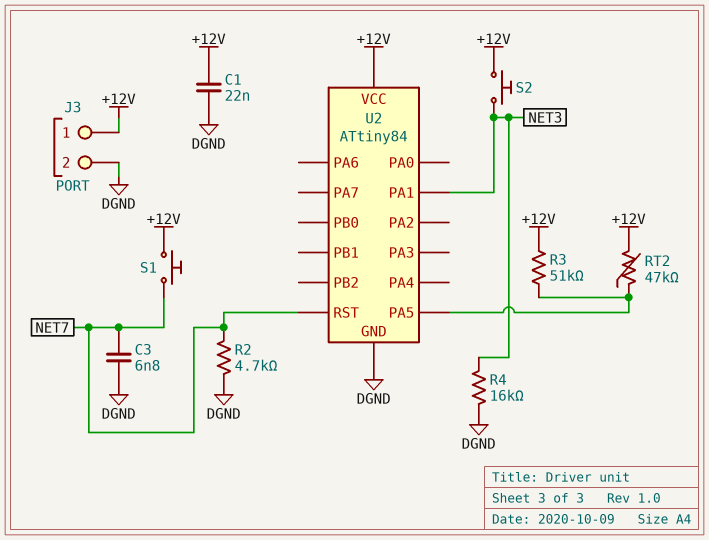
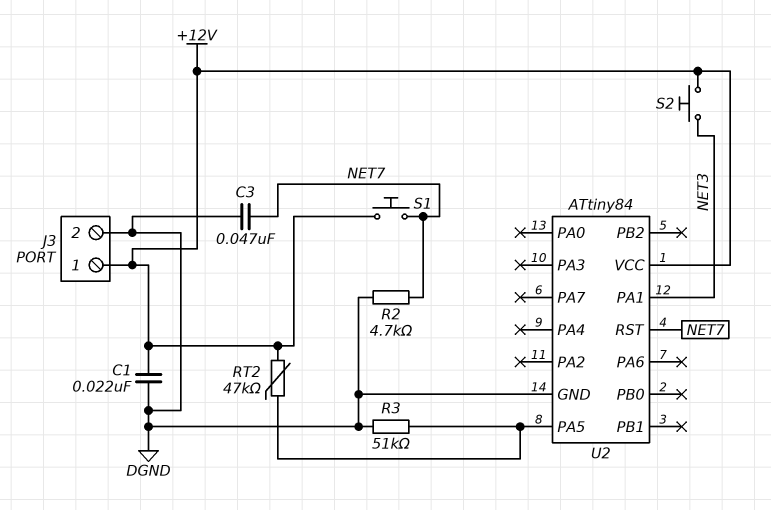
C3: 6.8nF (DGND, NET7) -> 47nF (DGND, NET7)
R3: 51k (+12V, U2/PA5) -> 51k (DGND, U2/PA5)
R4: 16k (DGND, NET3) -> none

